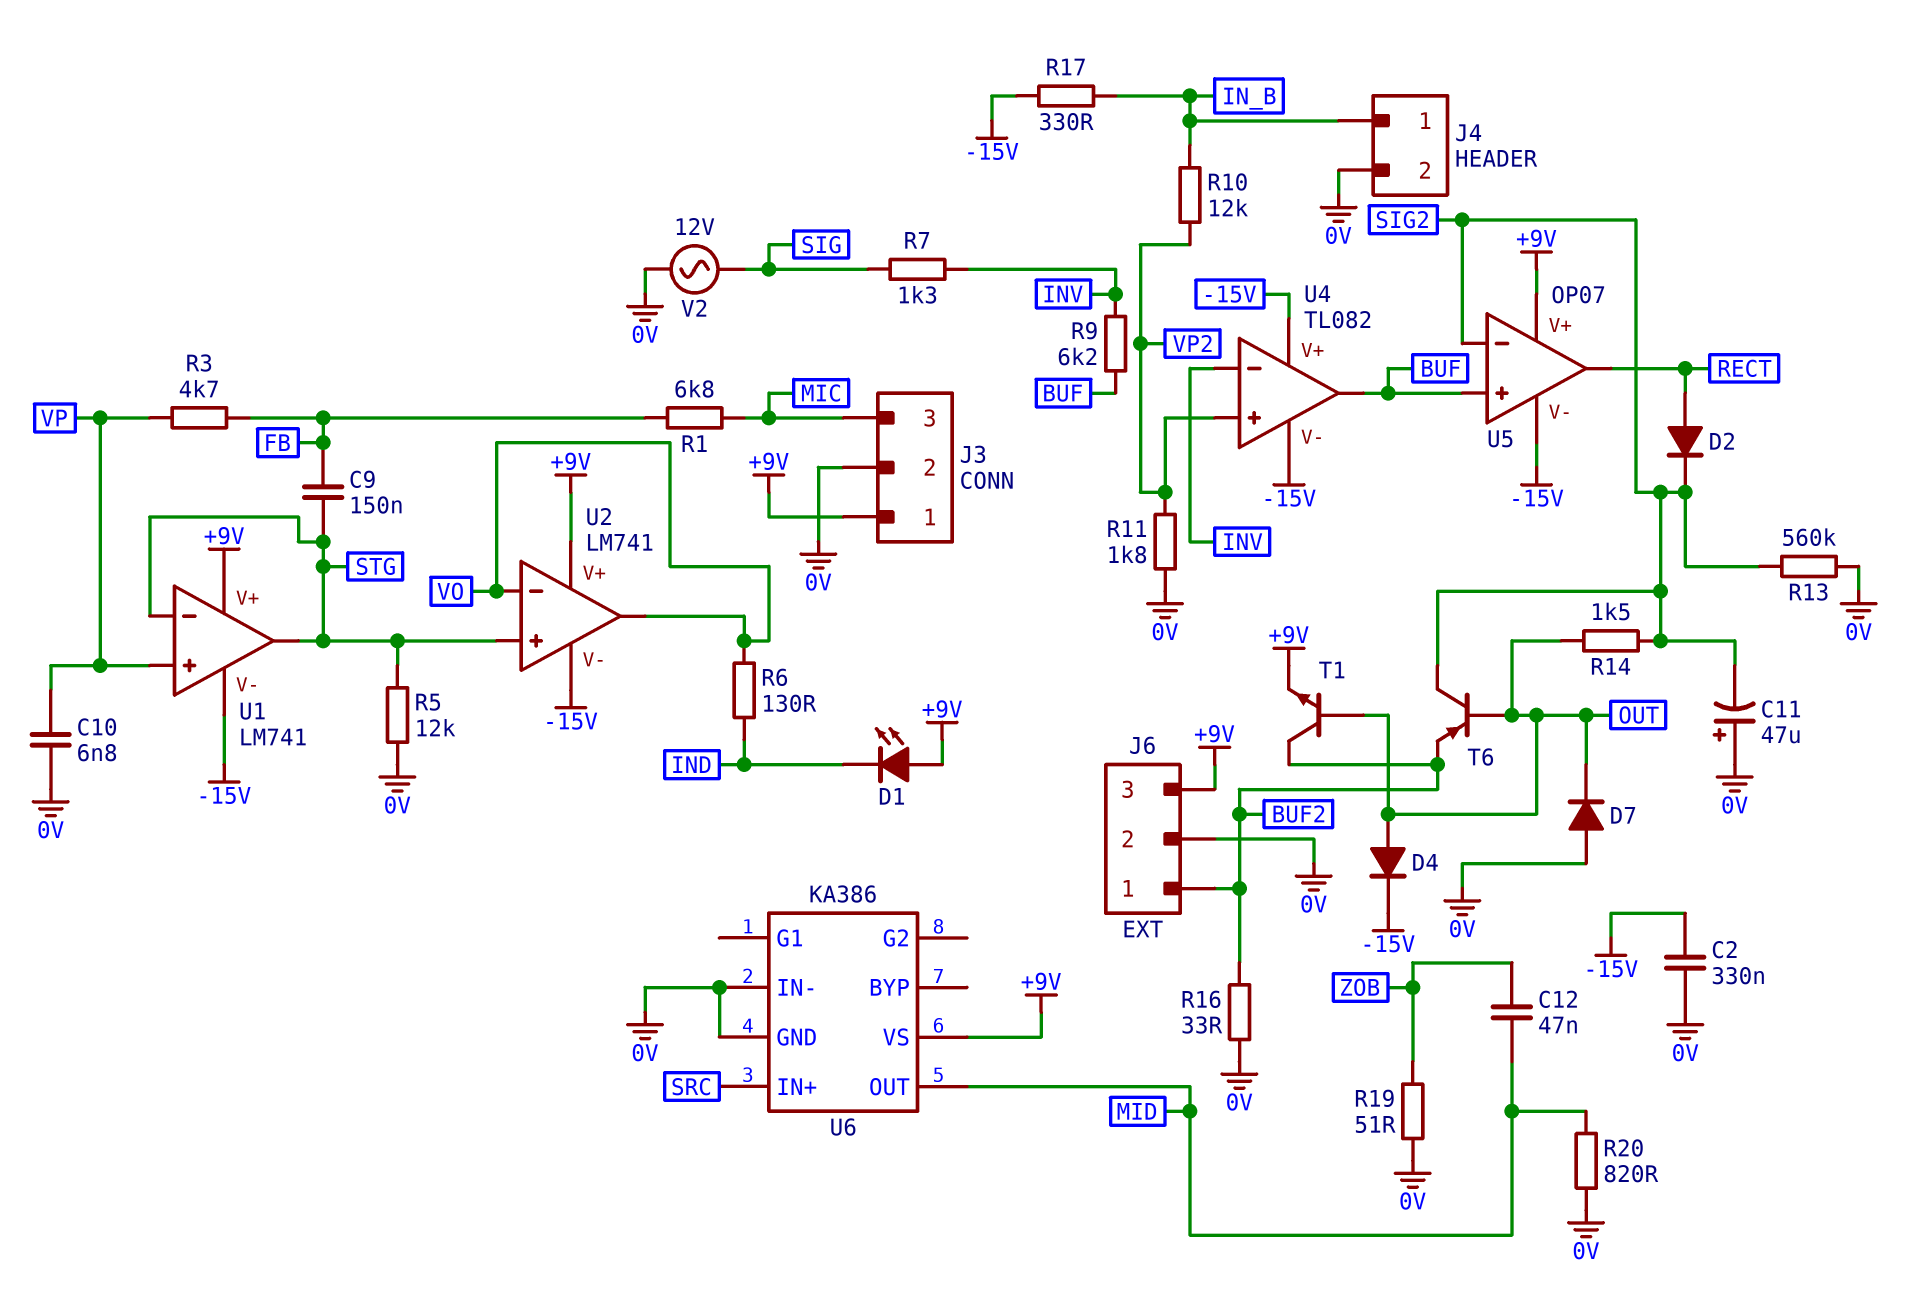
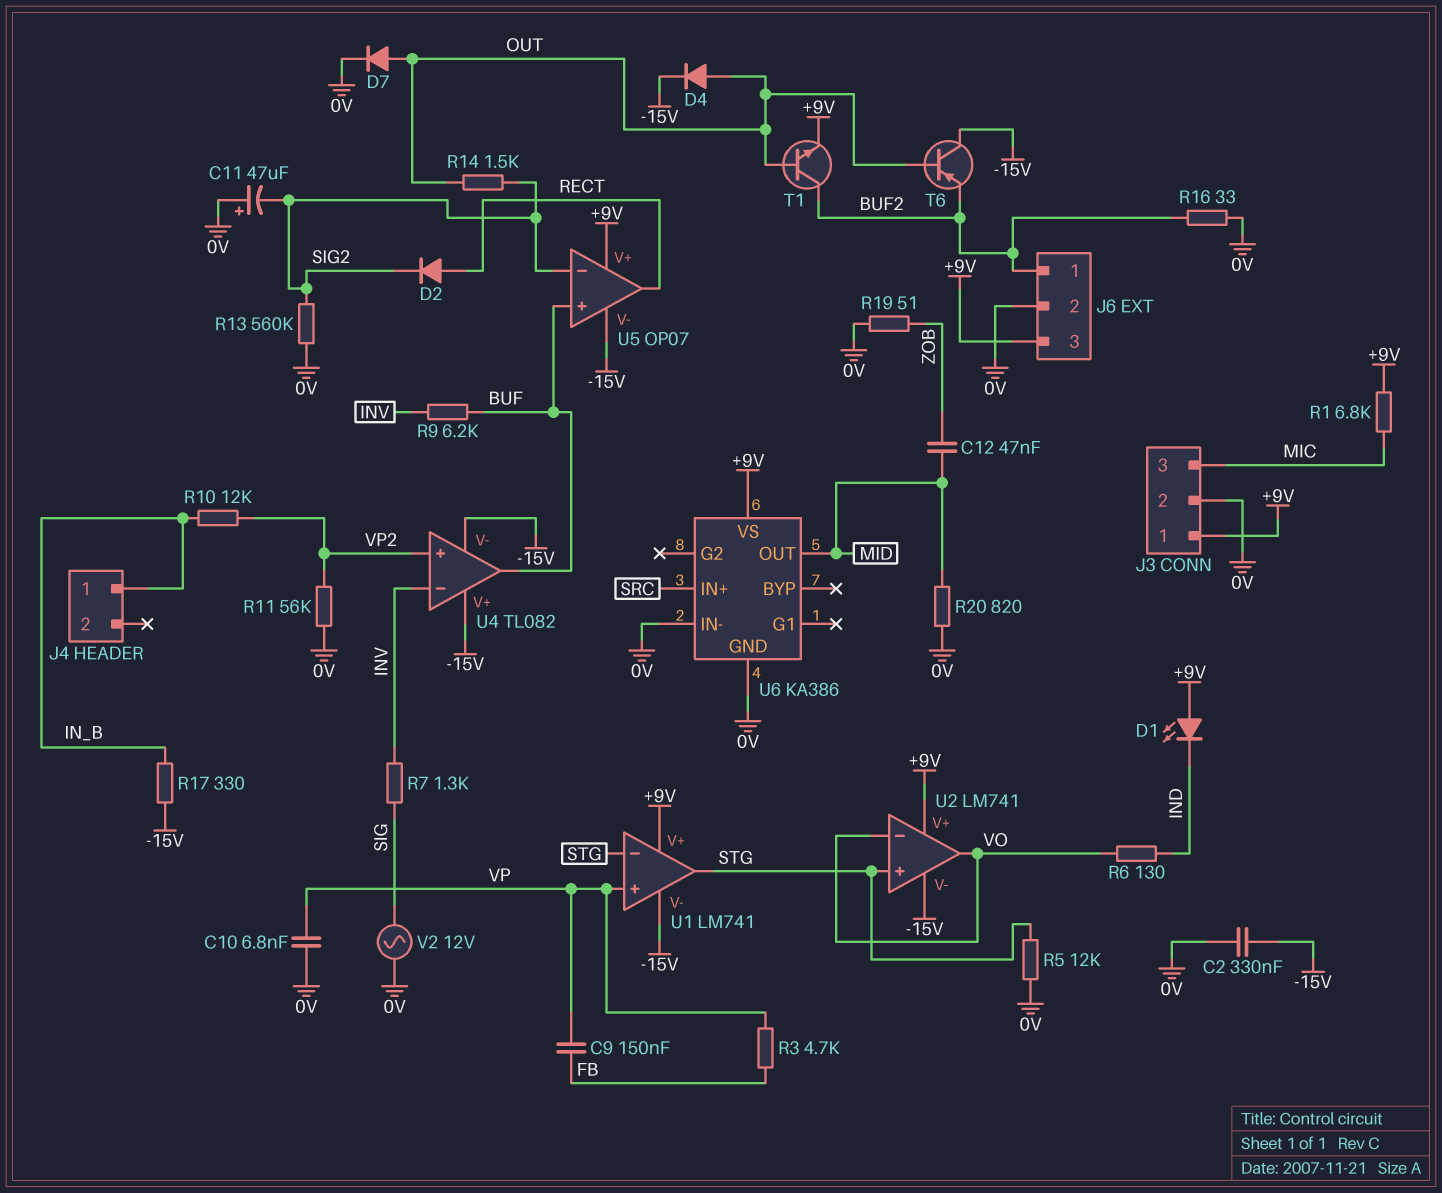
C9: 150nF (FB, STG) -> 150nF (FB, VP)
D7: diode (A 0V, K OUT) -> diode (A OUT, K 0V)
J4 pin 2: 0V -> none
R1: 6.8k (FB, MIC) -> 6.8k (+9V, MIC)
R11: 1.8k (0V, VP2) -> 56k (0V, VP2)
T6: PNP (B OUT, C SIG2, E BUF2) -> PNP (B OUT, C -15V, E BUF2)

